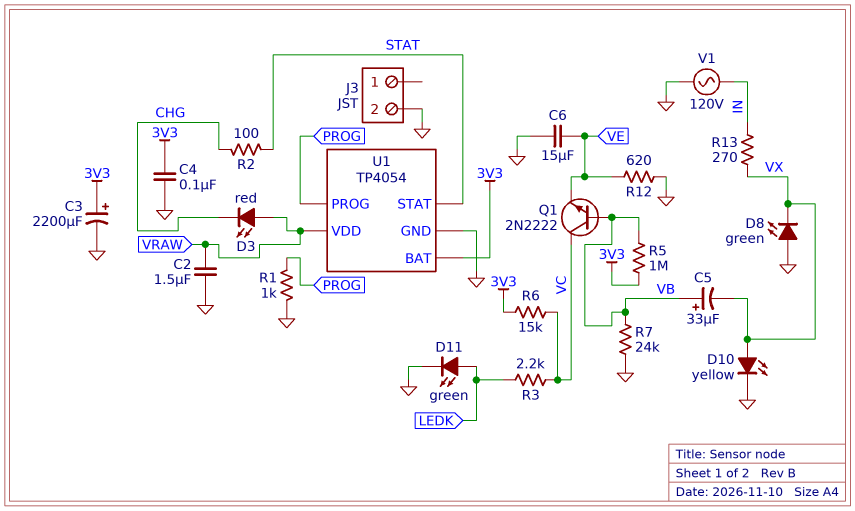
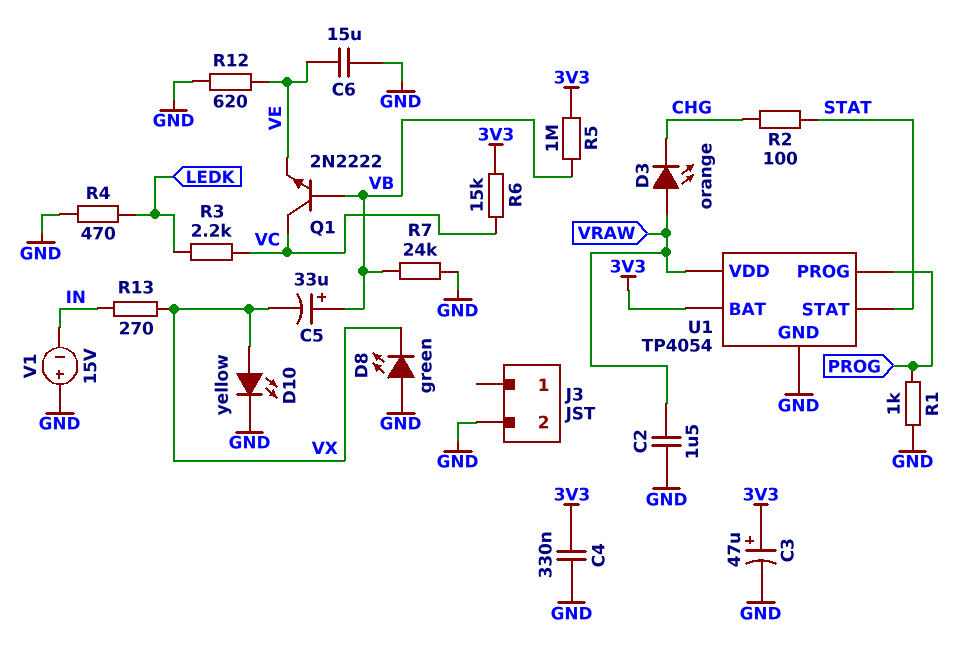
C3: 2200uF (plus 3V3, minus GND) -> 47uF (plus 3V3, minus GND)
C4: 100nF (3V3, GND) -> 330nF (3V3, GND)
D3: LED red (A VRAW, K CHG) -> LED orange (A VRAW, K CHG)
D11: LED green (A LEDK, K GND) -> none
R4: none -> 470 (GND, LEDK)
V1: AC 120V (GND, IN) -> 15V (plus GND, minus IN)

